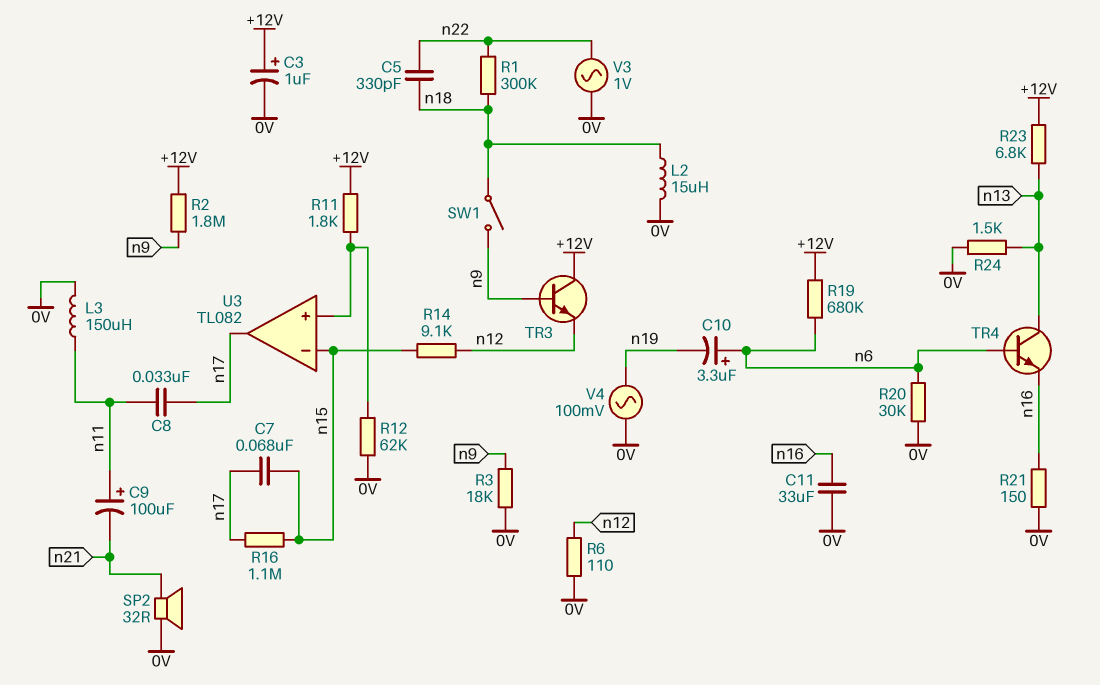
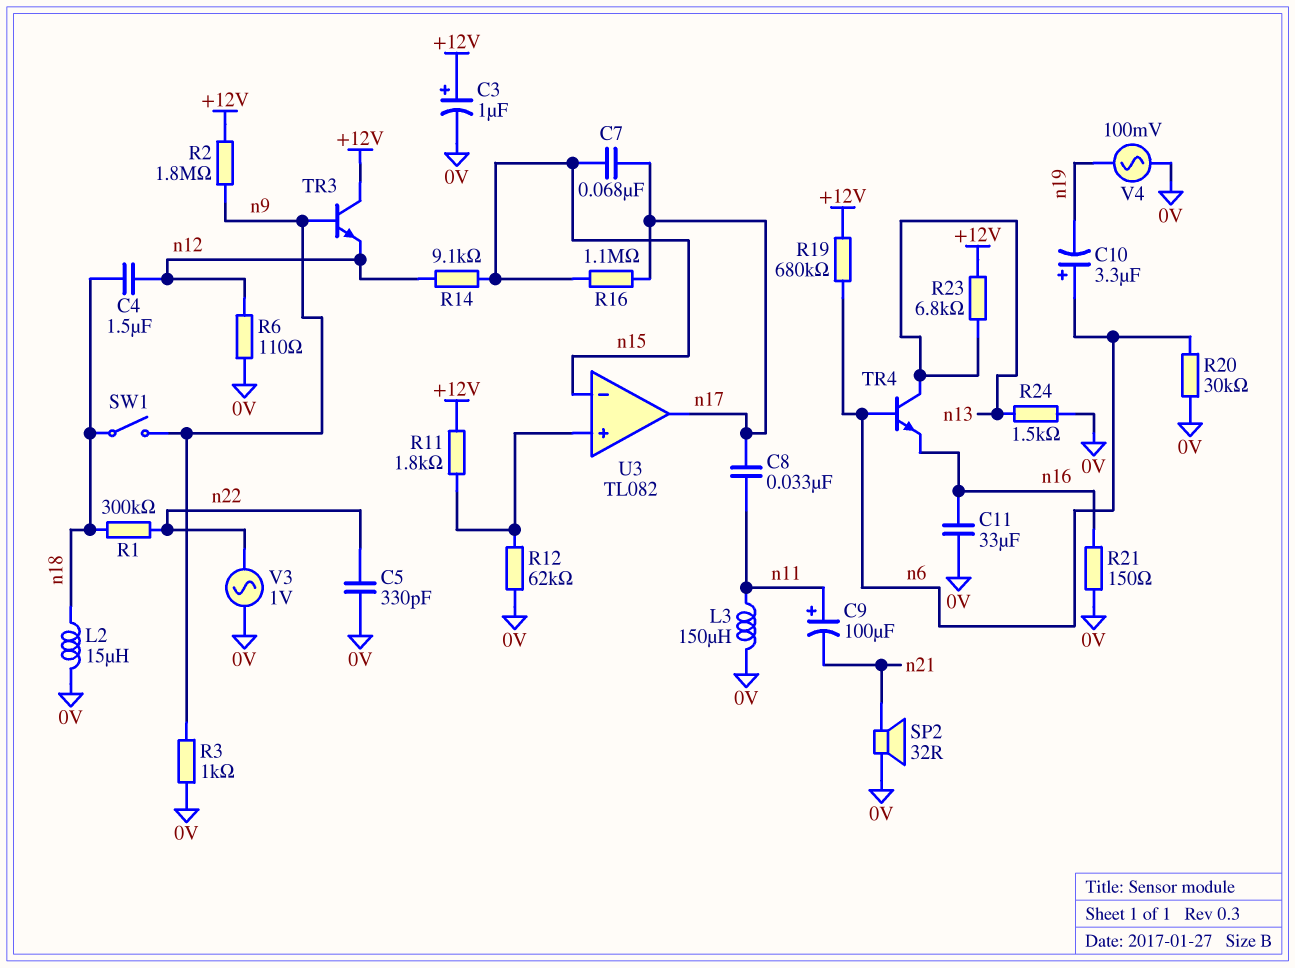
C4: none -> 1.5uF (n12, n18)
C5: 330pF (n18, n22) -> 330pF (0V, n22)
R3: 18k (0V, n9) -> 1k (0V, n9)

